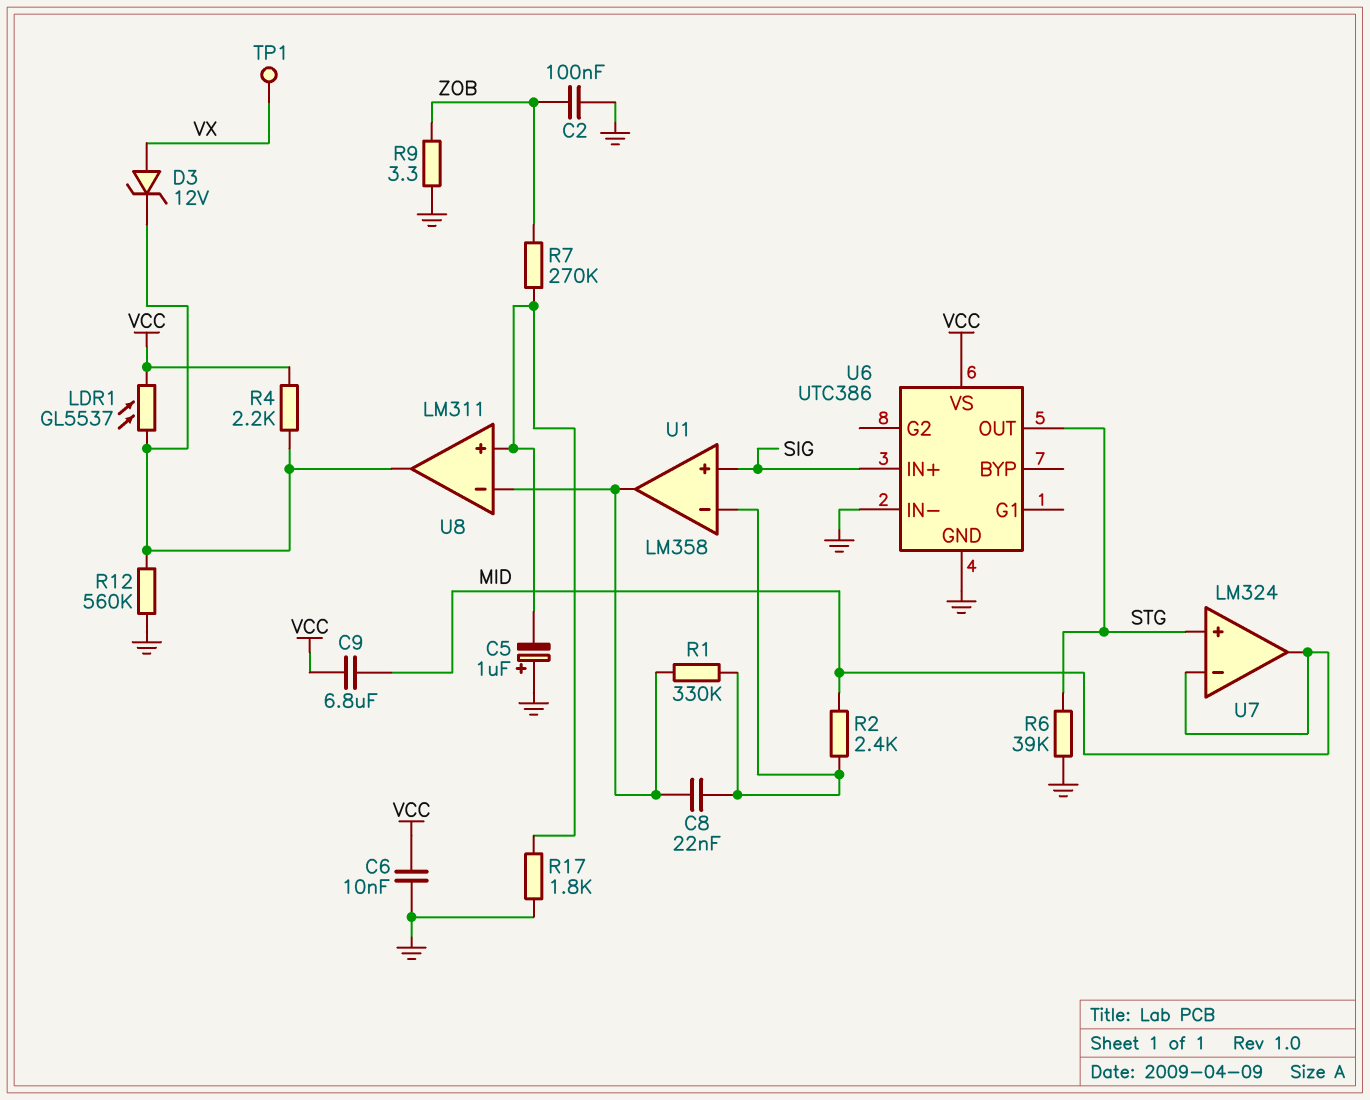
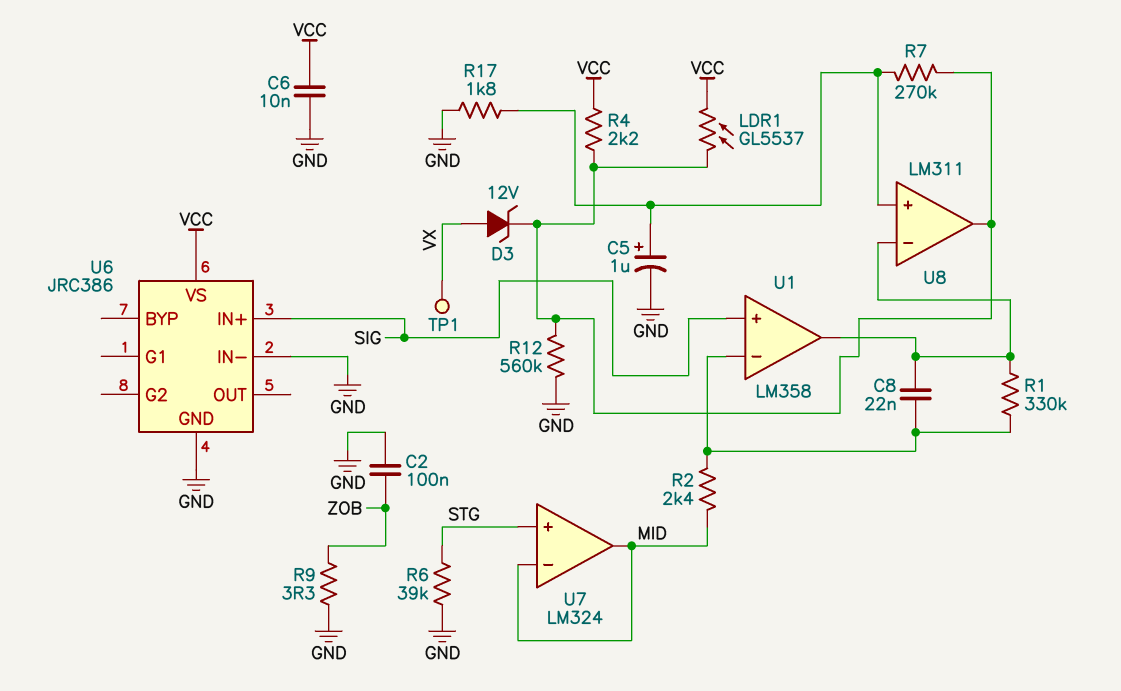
C5: 1uF (plus GND, minus U8/in+) -> 1uF (plus U8/in+, minus GND)
C9: 6.8uF (MID, VCC) -> none
R7: 270k (U8/in+, ZOB) -> 270k (U8/in+, U8/out)
U6: UTC386 -> JRC386
U6 pin OUT: STG -> none

